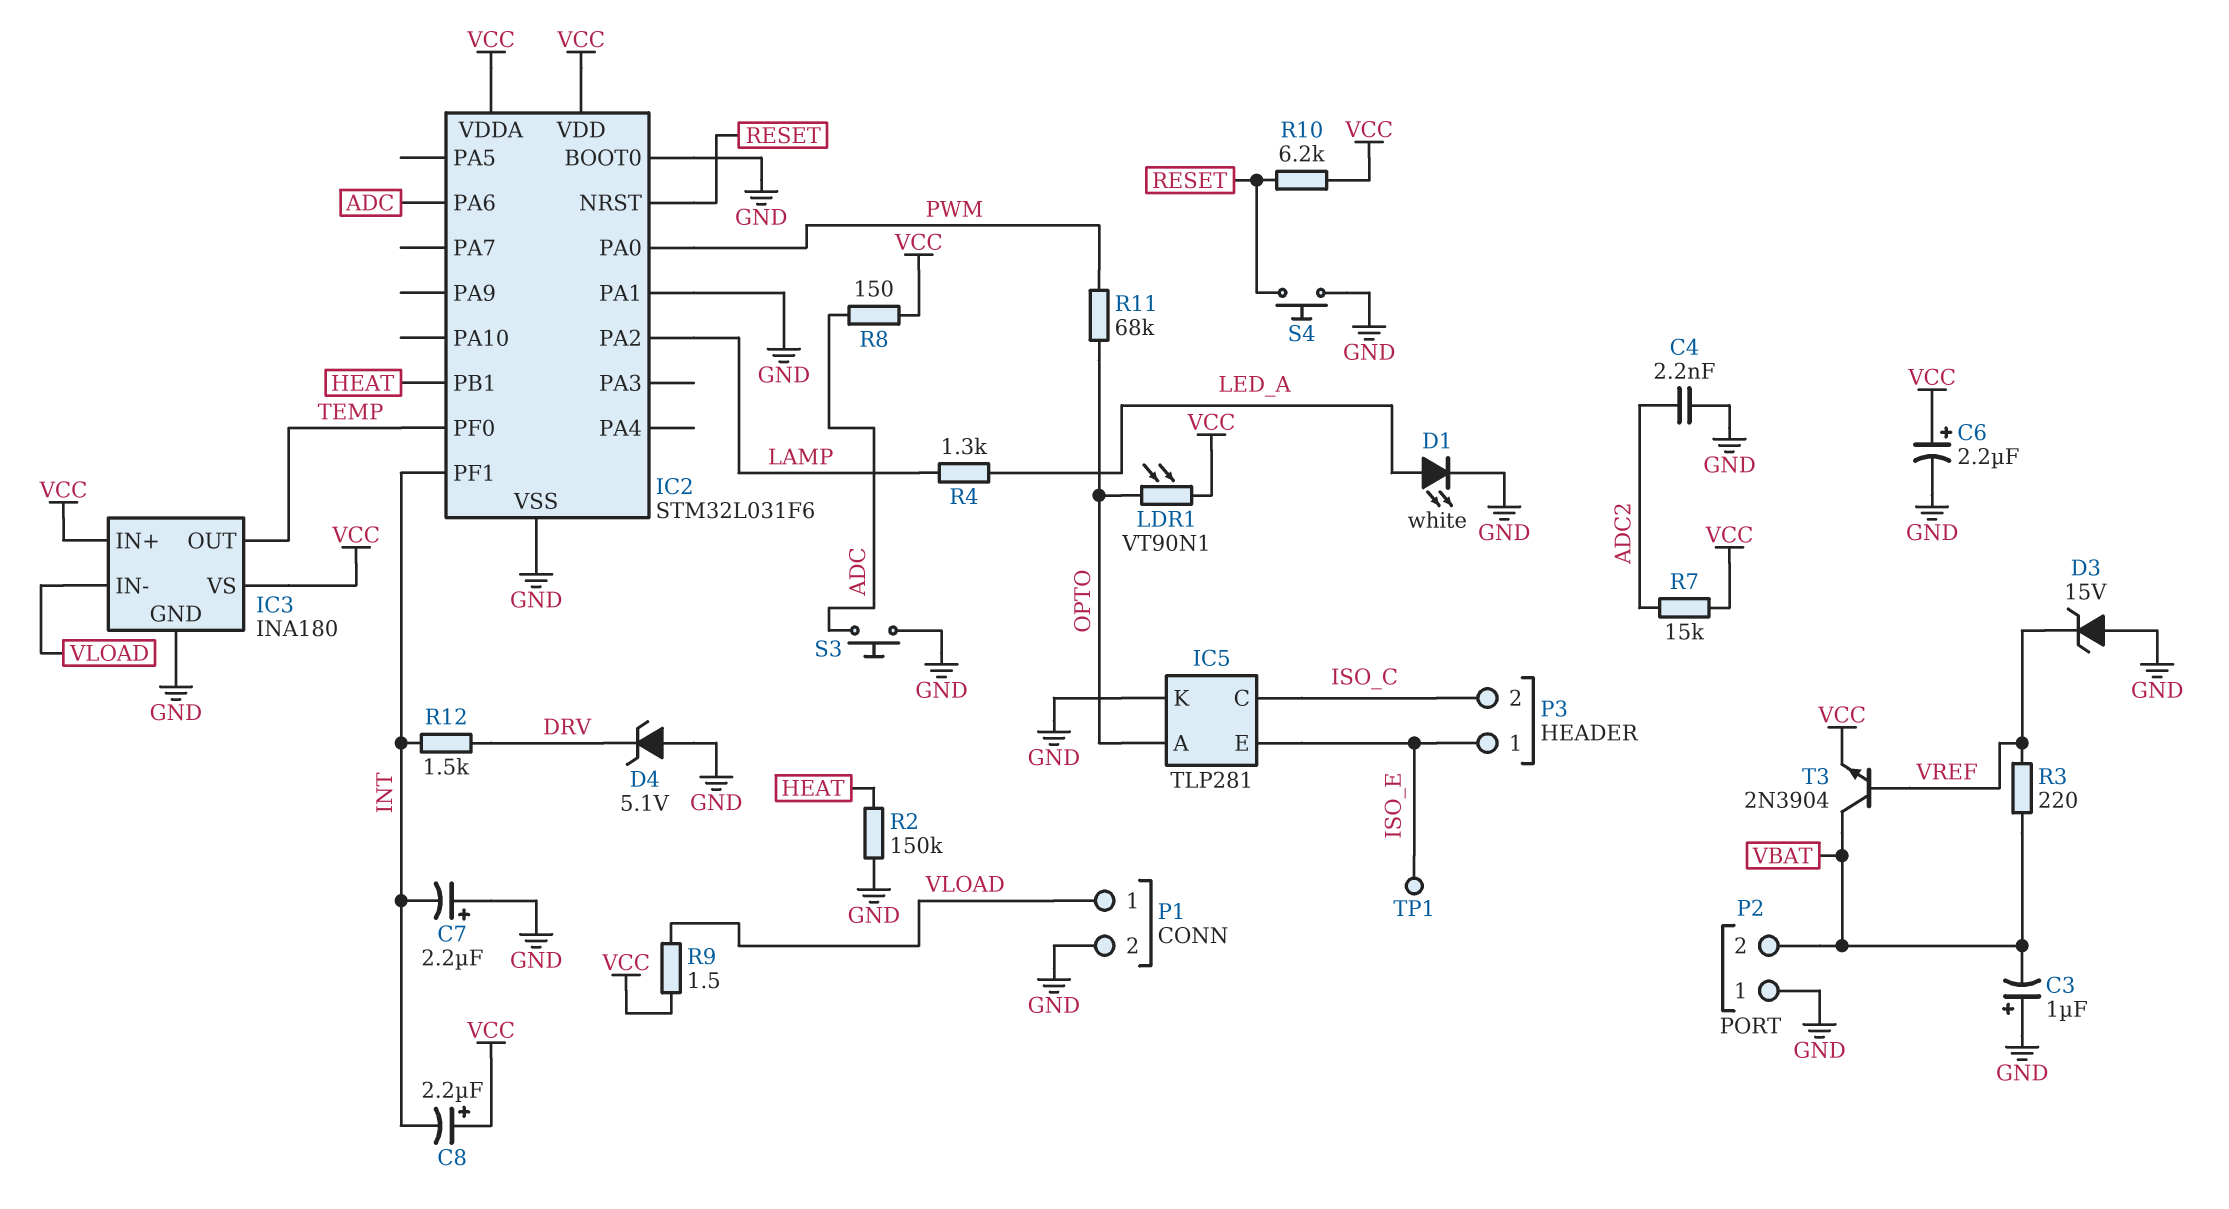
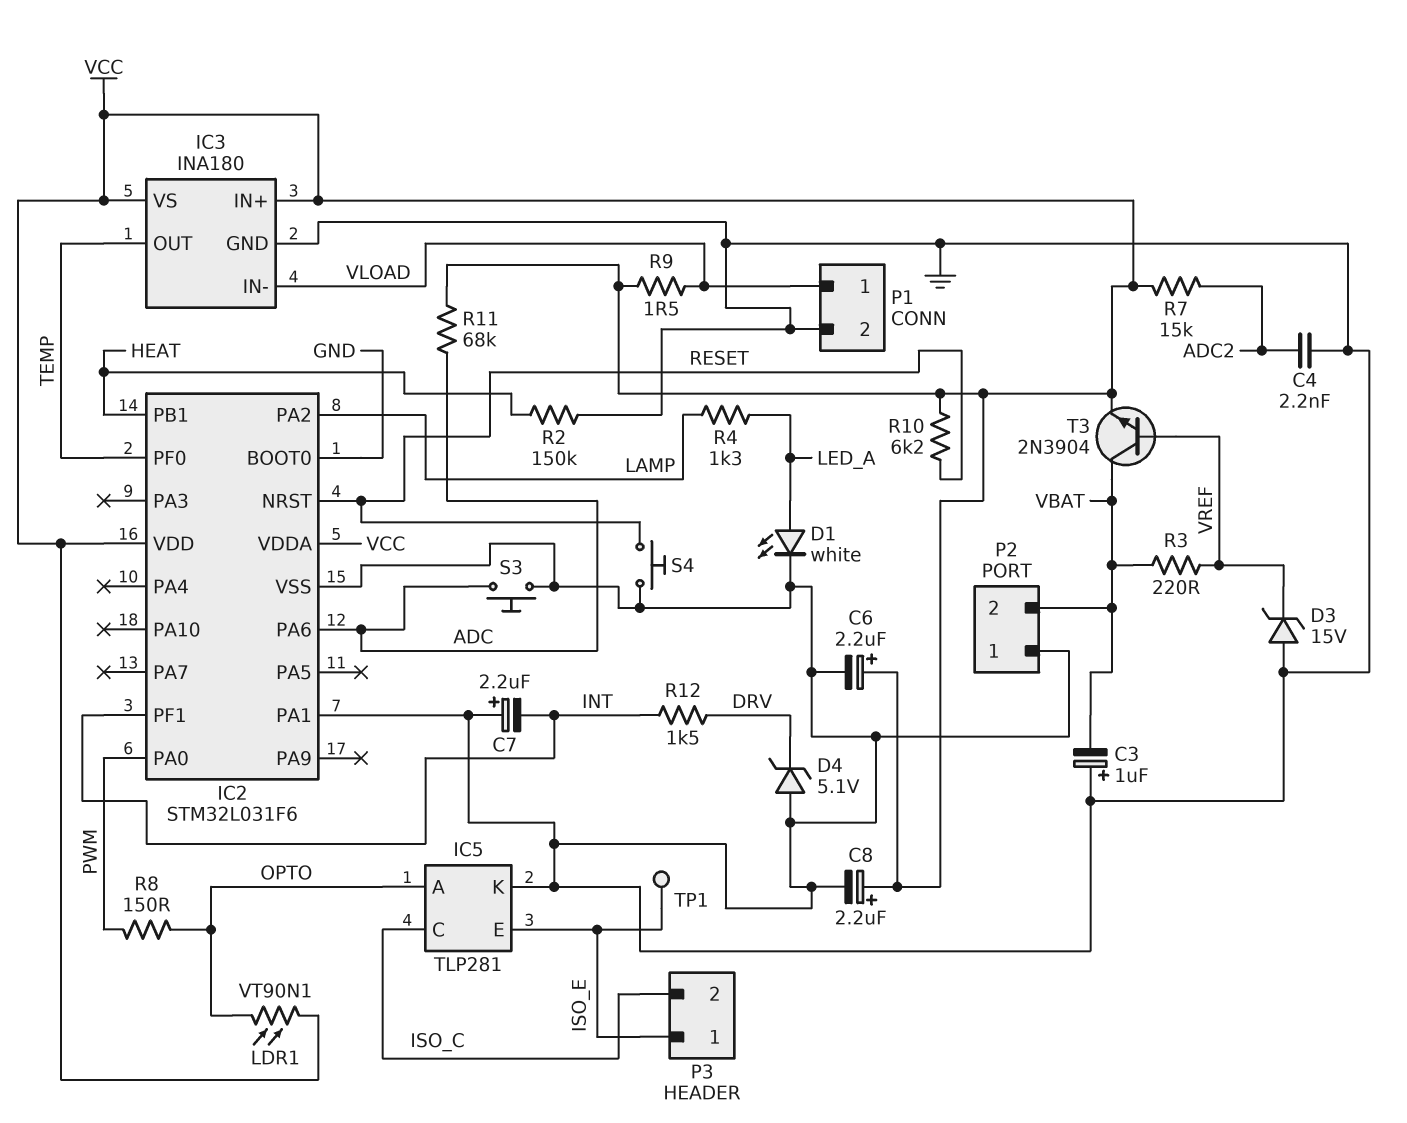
C8: 2.2uF (plus VCC, minus INT) -> 2.2uF (plus VCC, minus GND)
R8: 150 (ADC, VCC) -> 150 (OPTO, PWM)
R11: 68k (OPTO, PWM) -> 68k (ADC, VCC)

